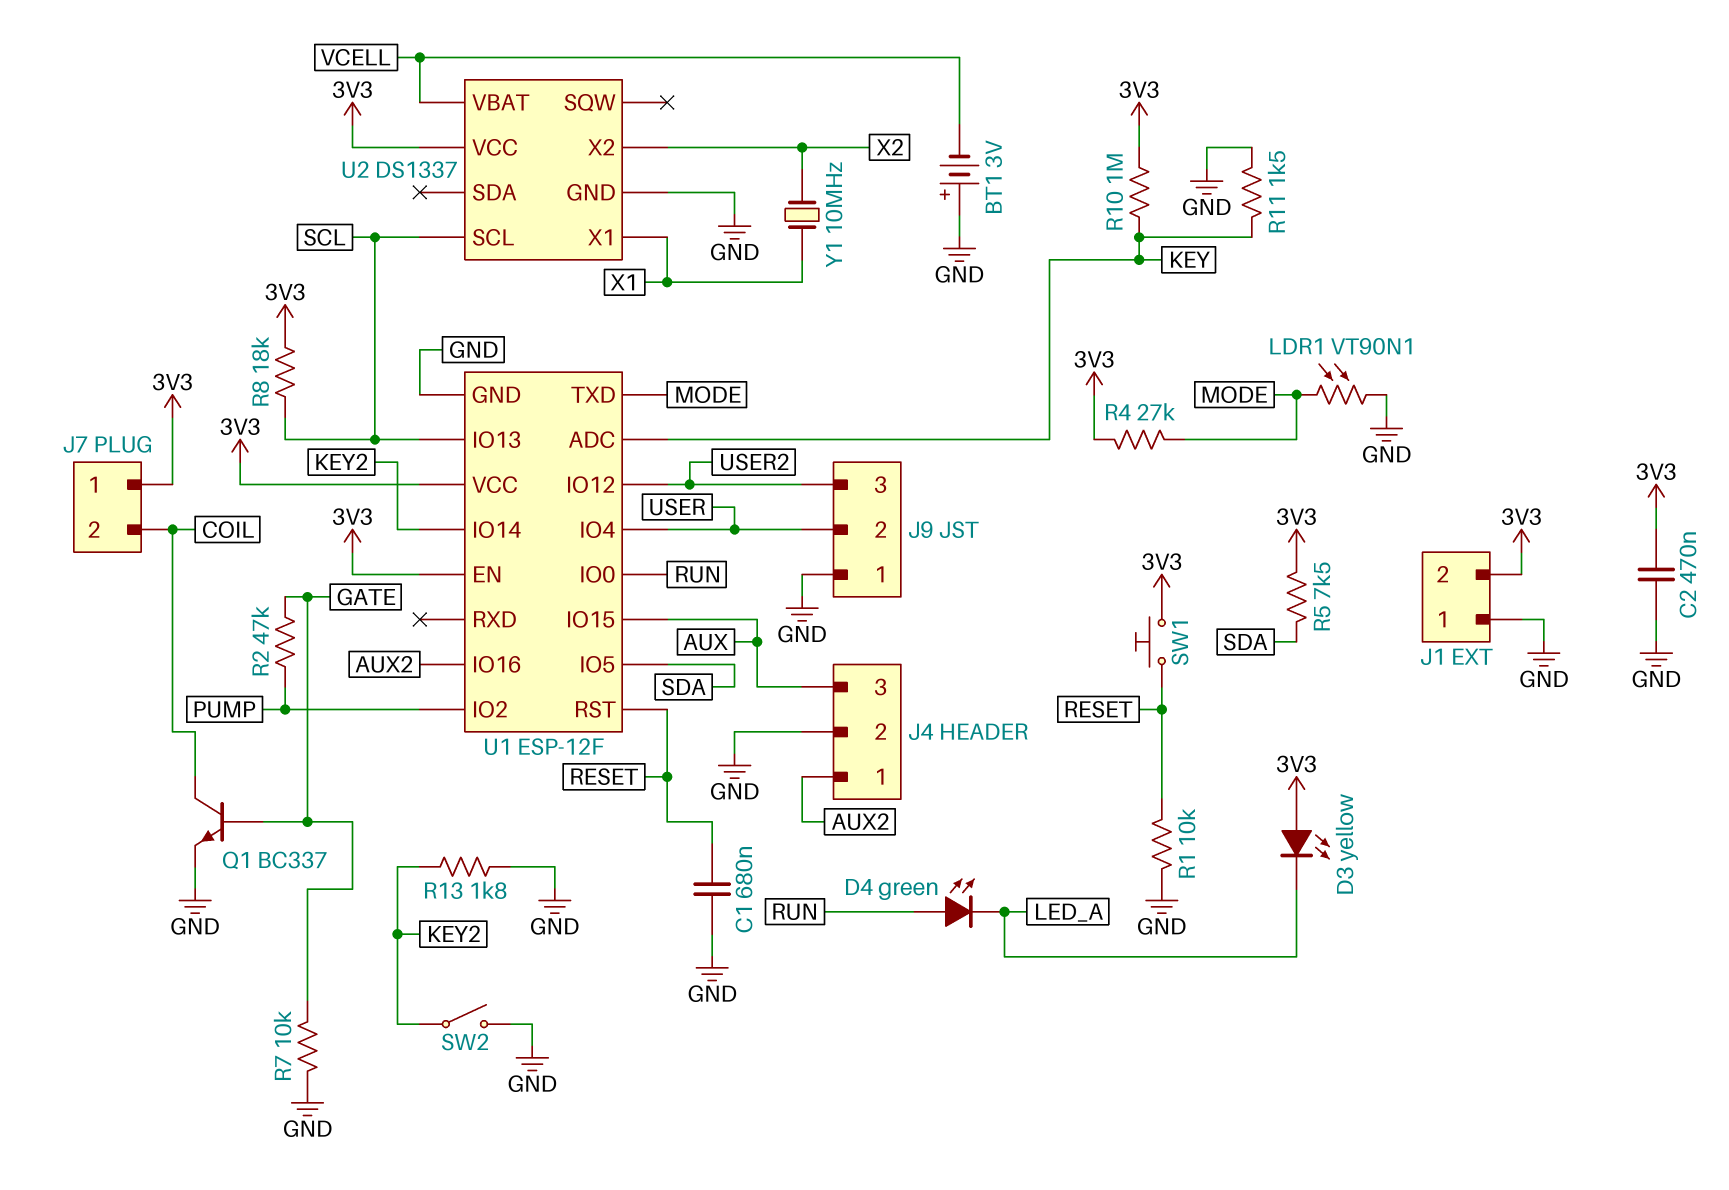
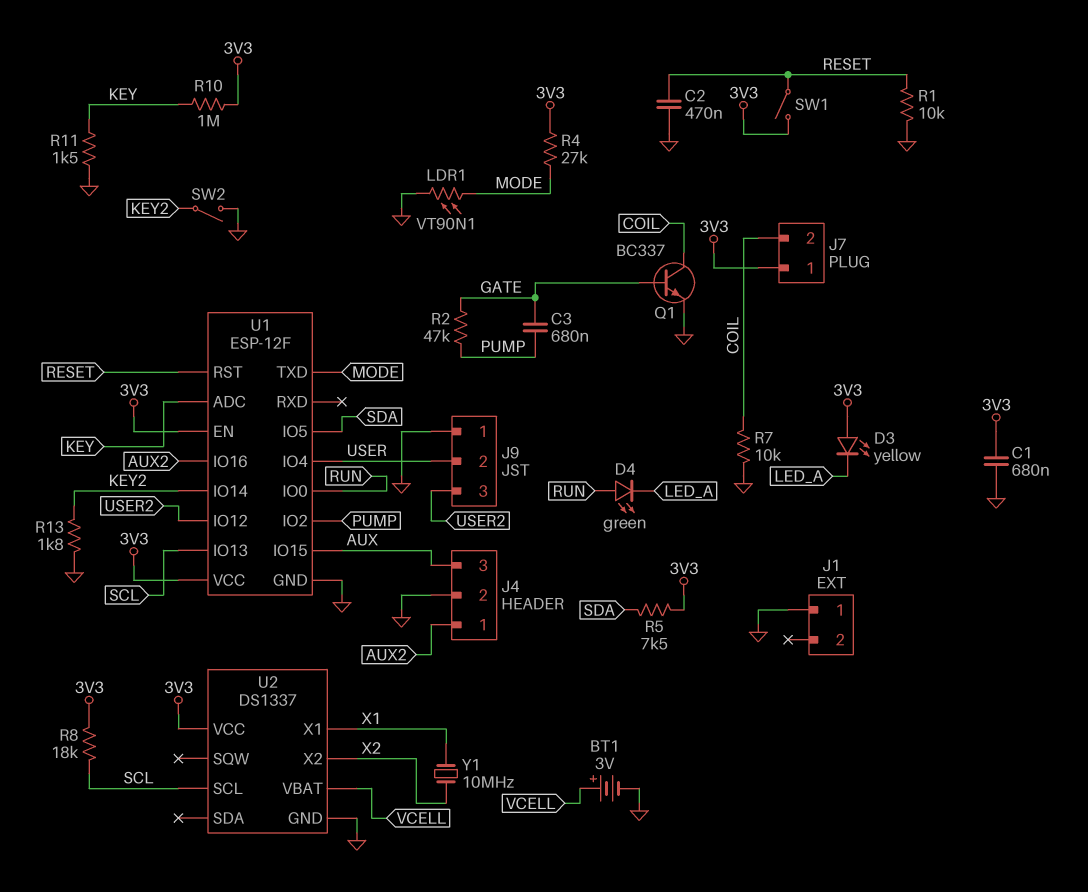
BT1: 3V (plus GND, minus VCELL) -> 3V (plus VCELL, minus GND)
C1: 680nF (GND, RESET) -> 680nF (3V3, GND)
C2: 470nF (3V3, GND) -> 470nF (GND, RESET)
C3: none -> 680nF (GATE, PUMP)
J1 pin 2: 3V3 -> none
R7: 10k (GATE, GND) -> 10k (COIL, GND)
SW1: button (3V3, RESET) -> switch (3V3, RESET)

